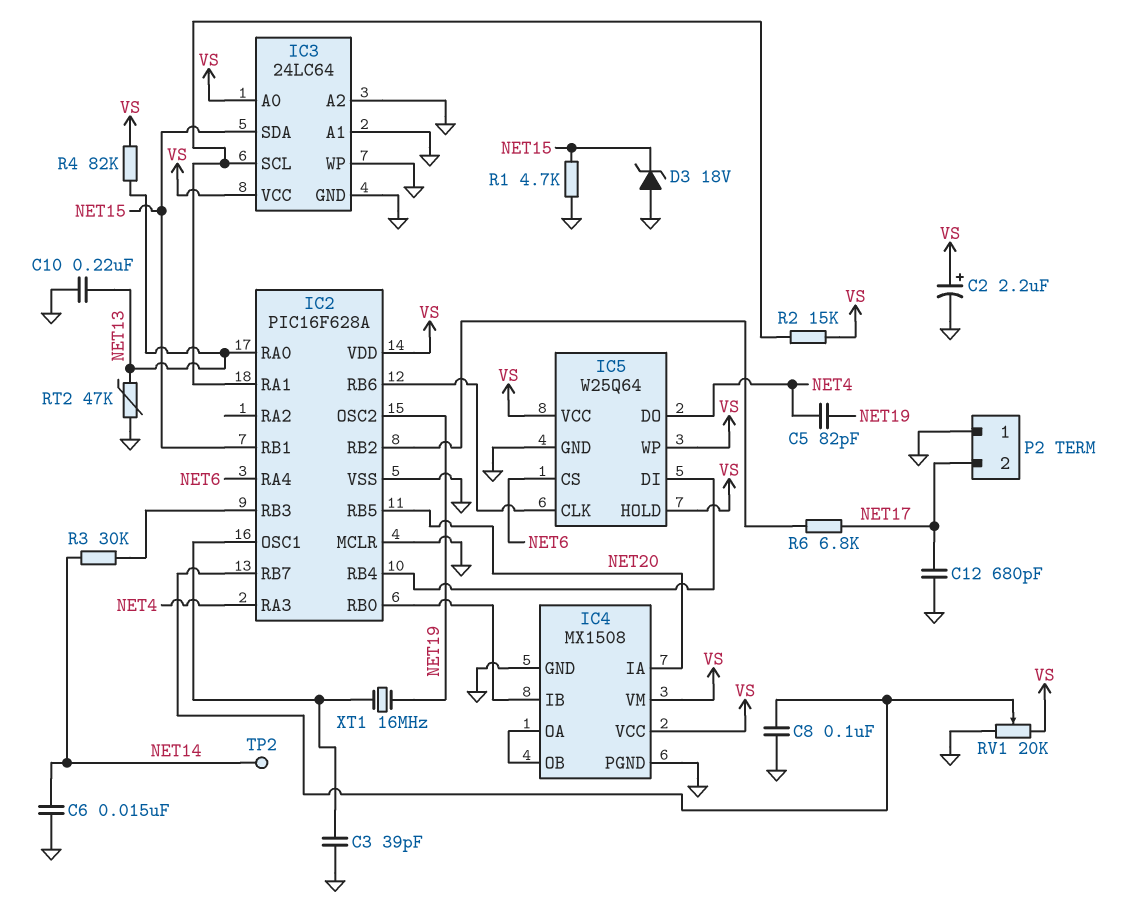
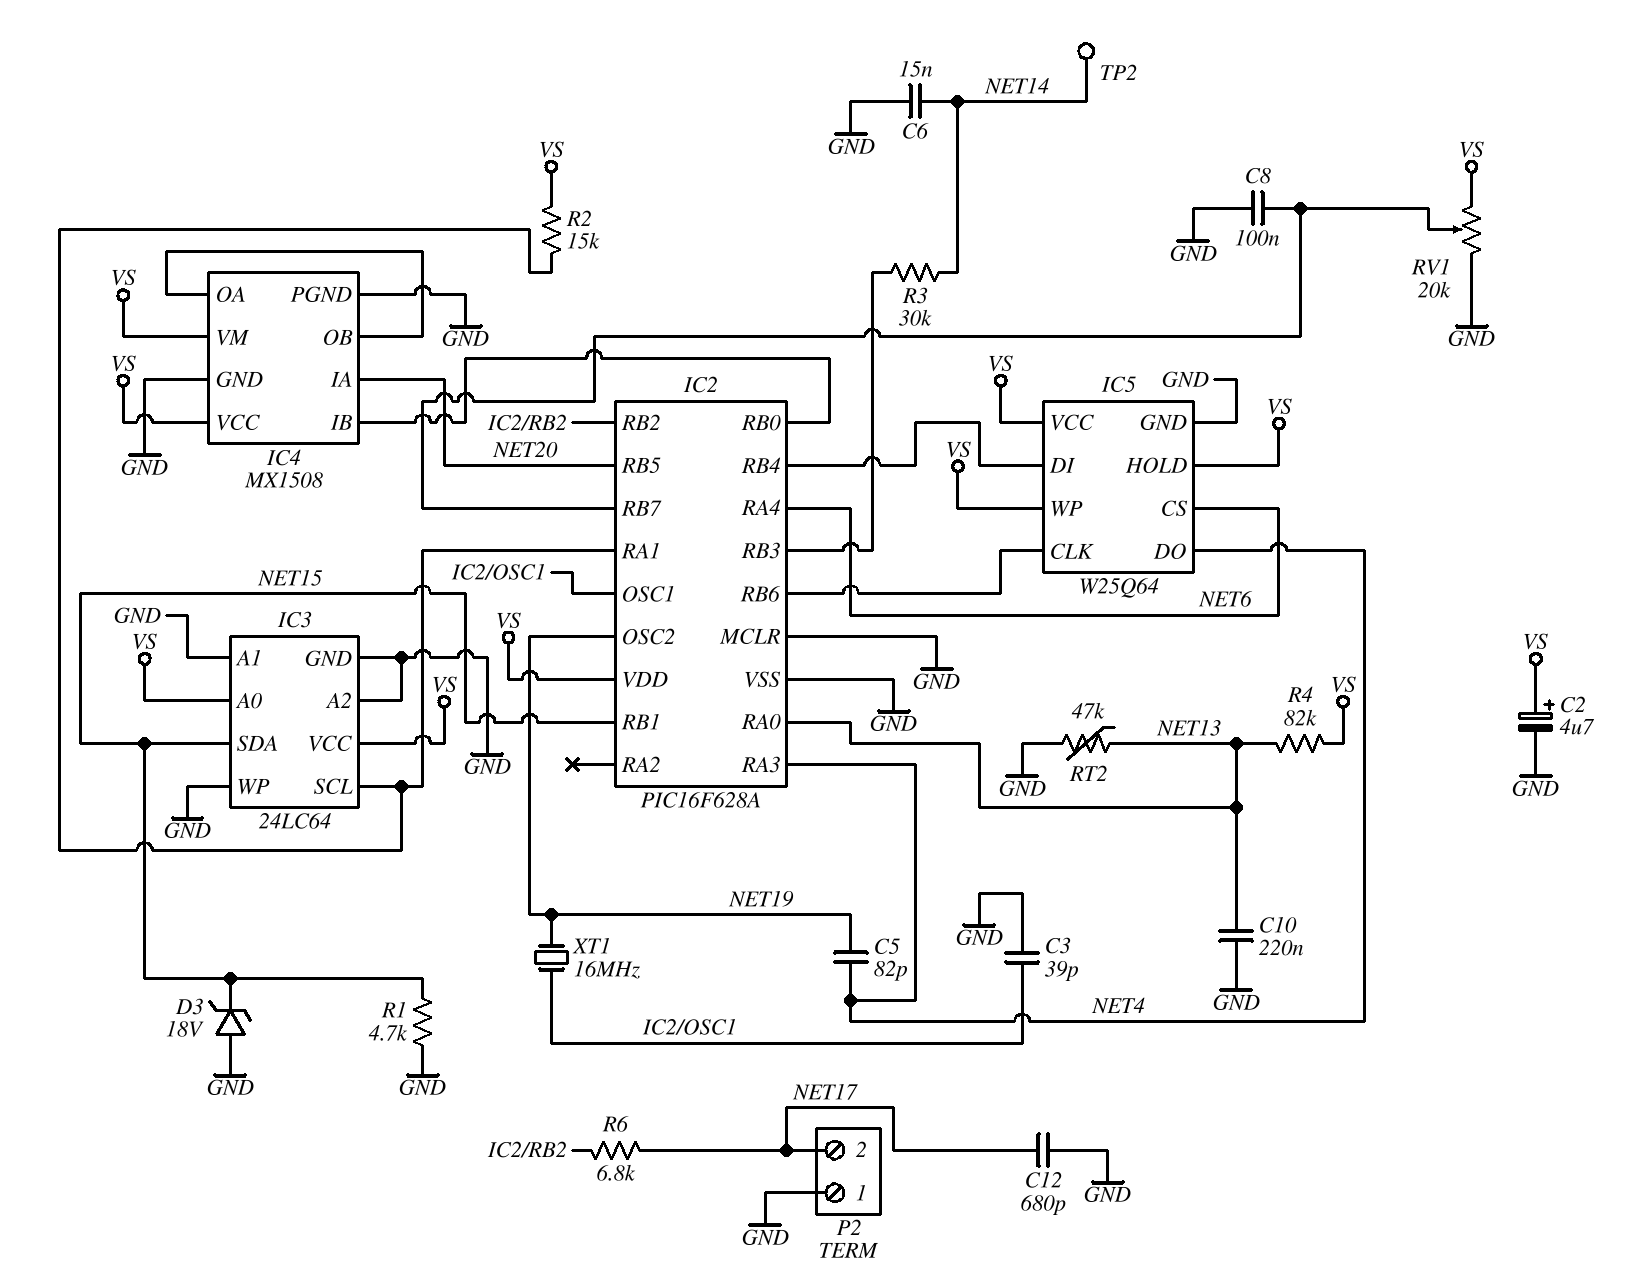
C2: 2.2uF (plus VS, minus GND) -> 4.7uF (plus VS, minus GND)

